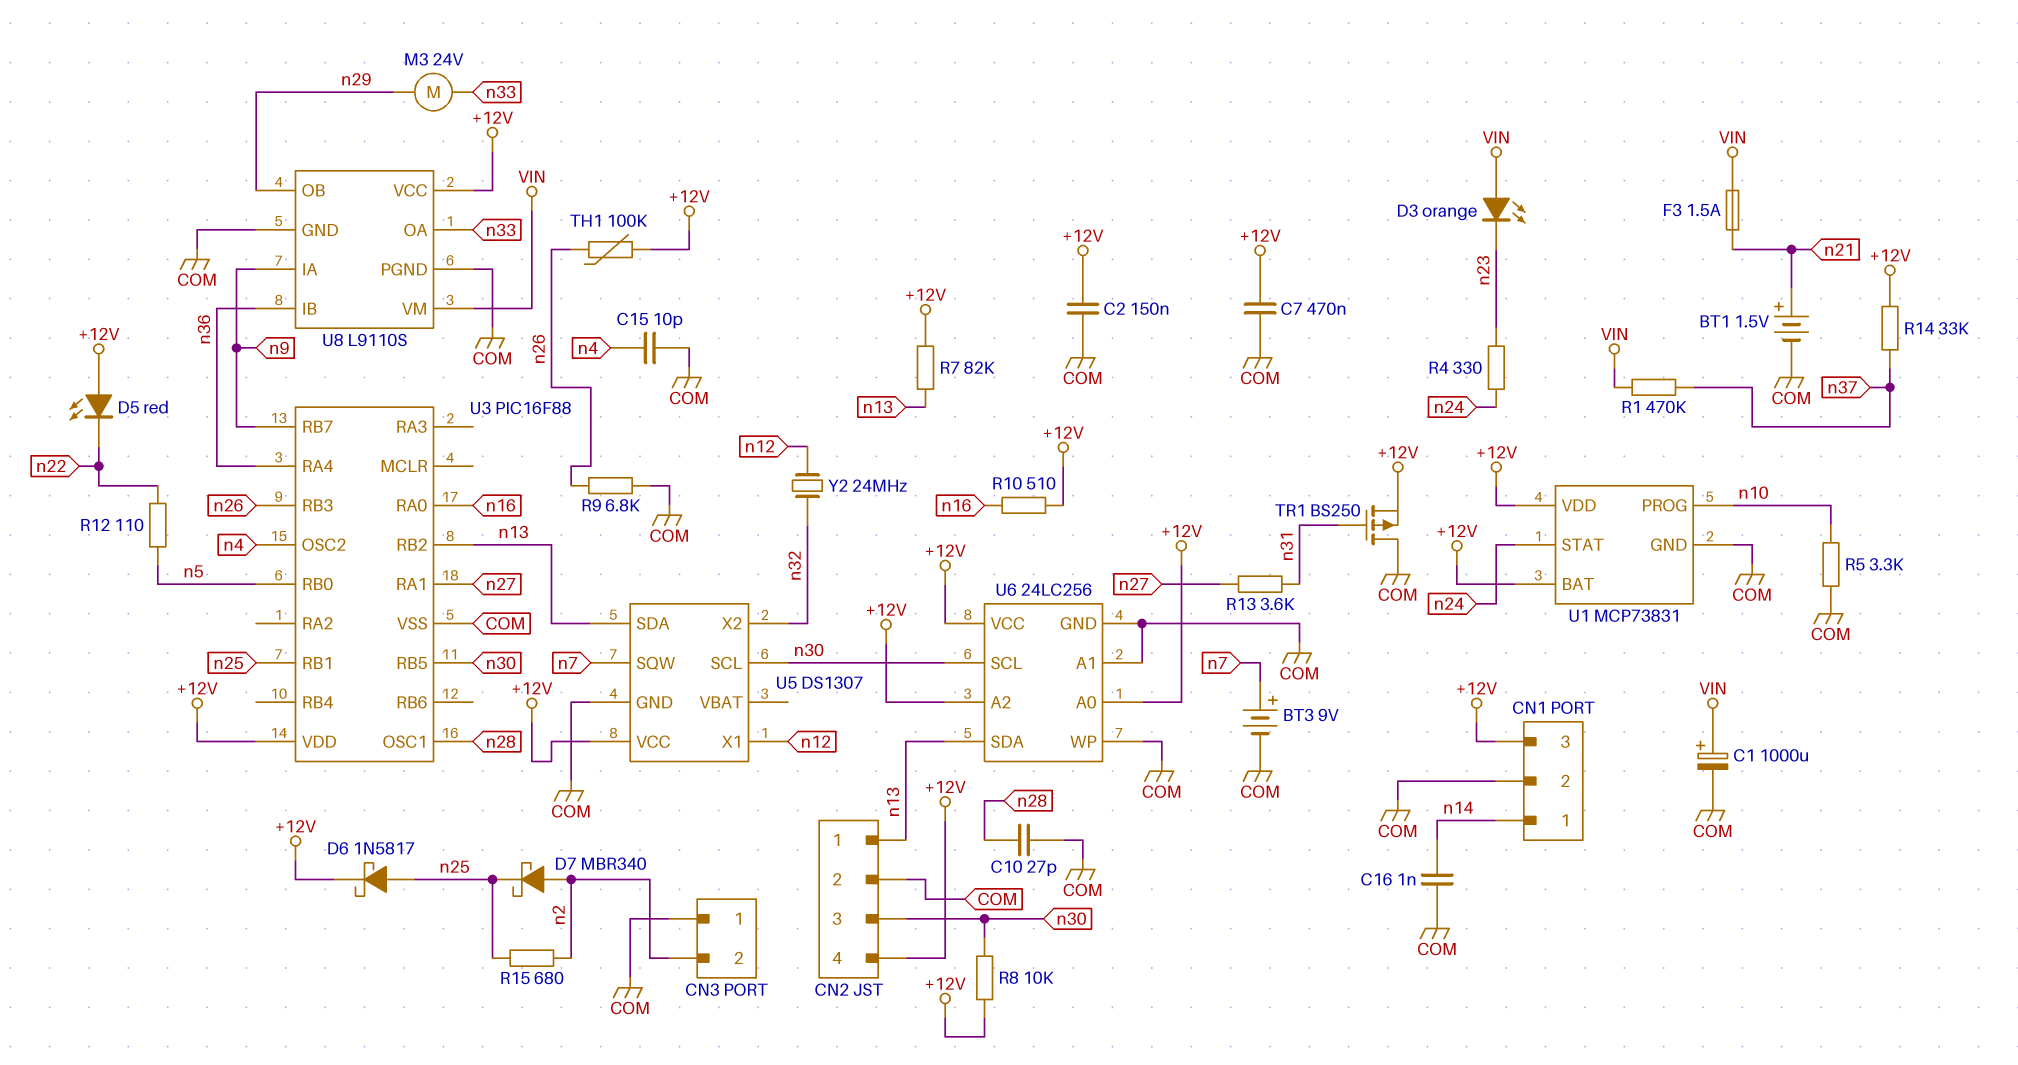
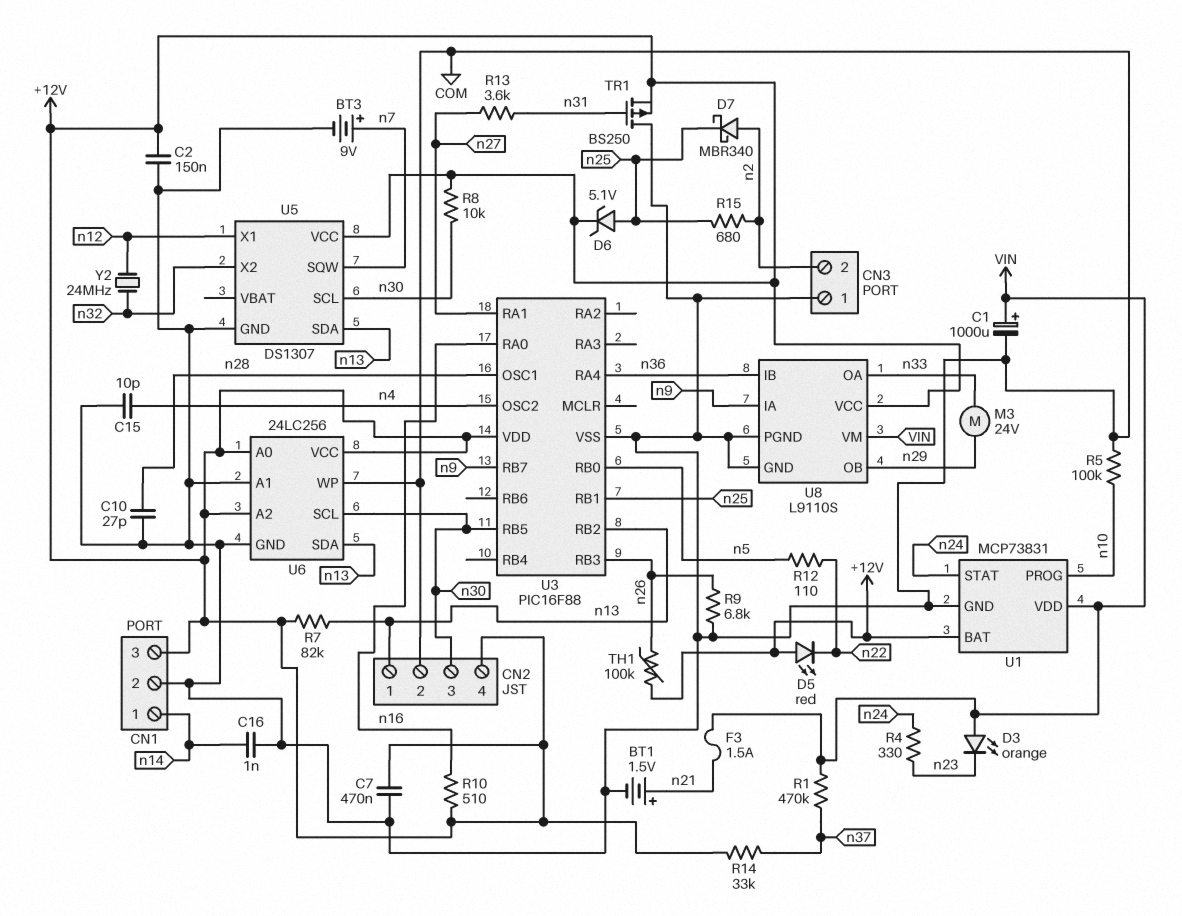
D6: schottky 1N5817 (A n25, K +12V) -> zener 5.1V (A n25, K +12V)
R5: 3.3k (COM, n10) -> 100k (COM, n10)
U1 pin VDD: +12V -> VIN

